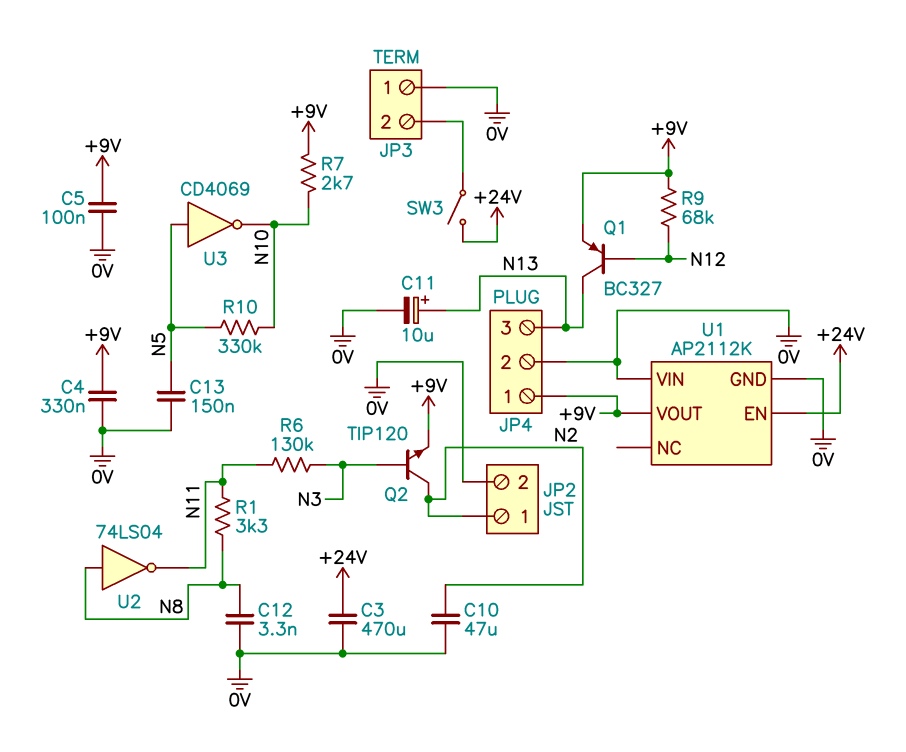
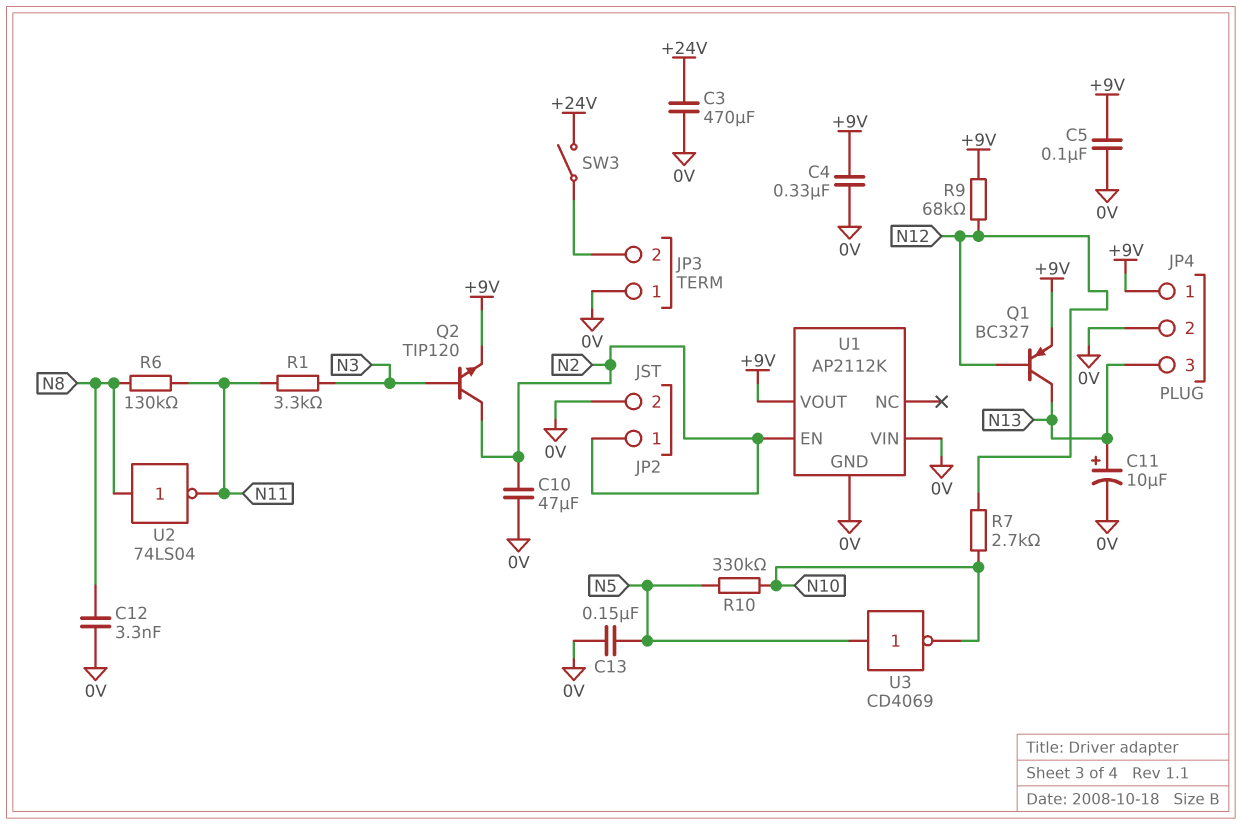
R1: 3.3k (N8, N11) -> 3.3k (N3, N11)
R6: 130k (N3, N11) -> 130k (N8, N11)
R7: 2.7k (+9V, N10) -> 2.7k (N10, N12)
U1 pin EN: +24V -> N2

